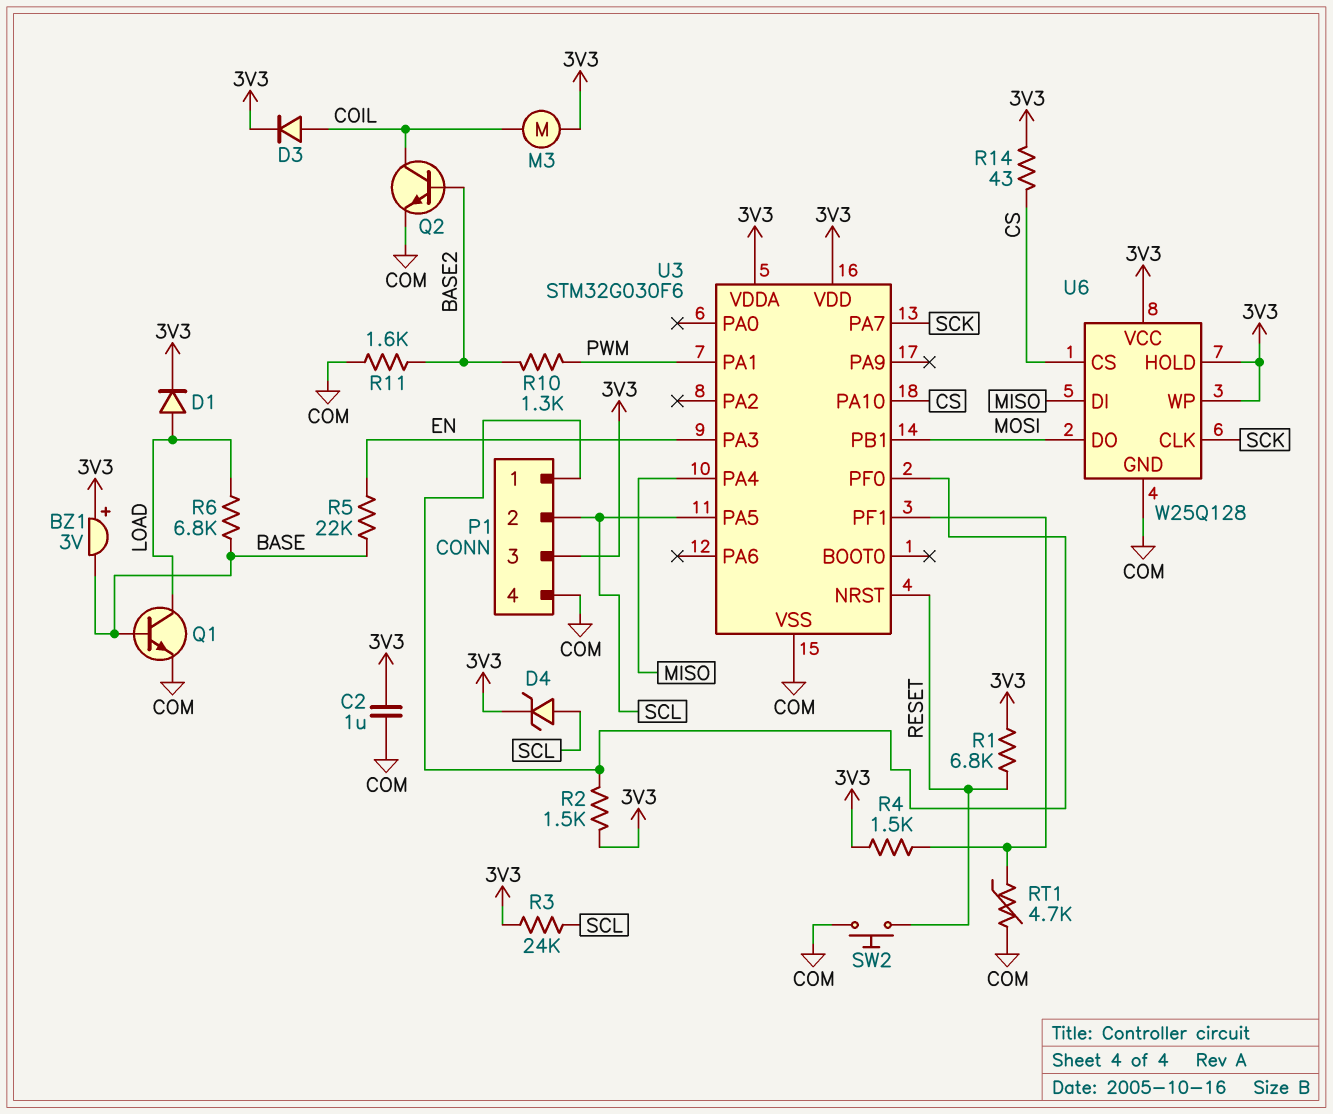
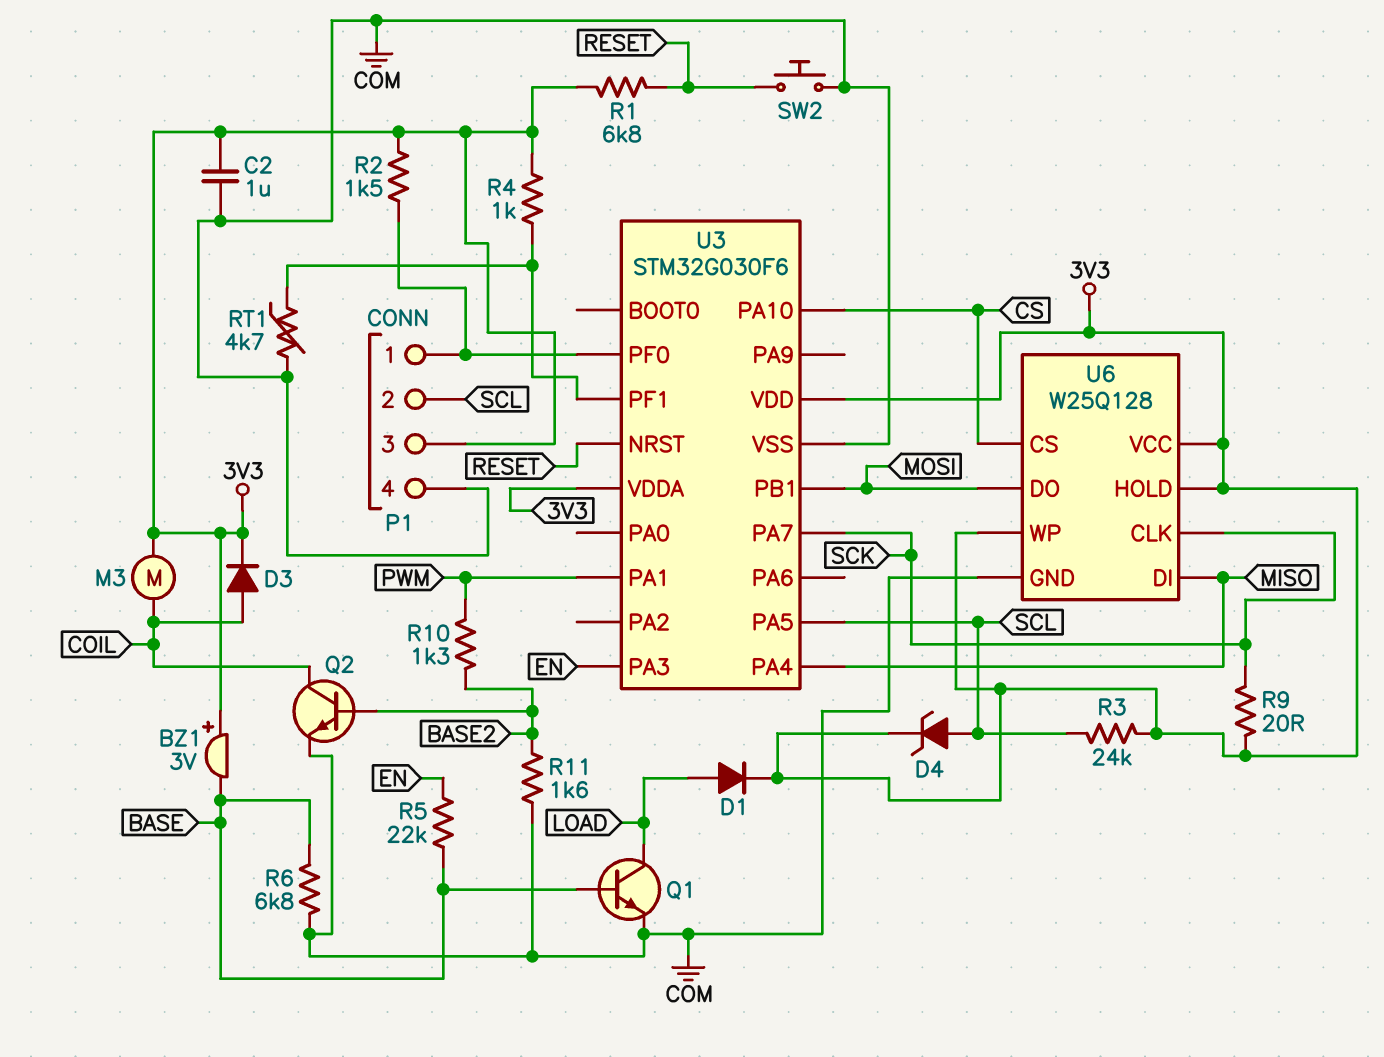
R4: 1.5k (3V3, U3/PF1) -> 1k (3V3, U3/PF1)
R6: 6.8k (BASE, LOAD) -> 6.8k (BASE, COM)
R9: none -> 20 (3V3, SCK)
R14: 43 (3V3, CS) -> none

